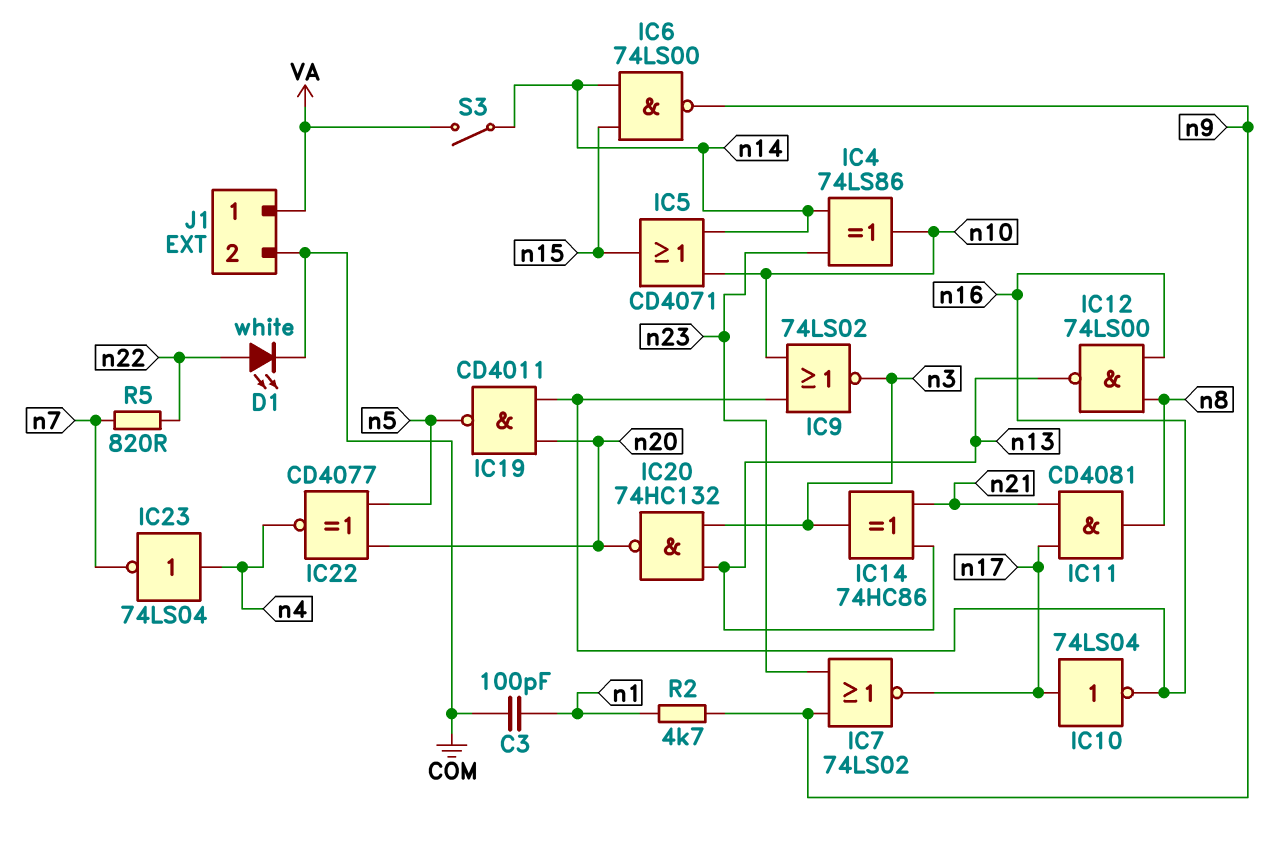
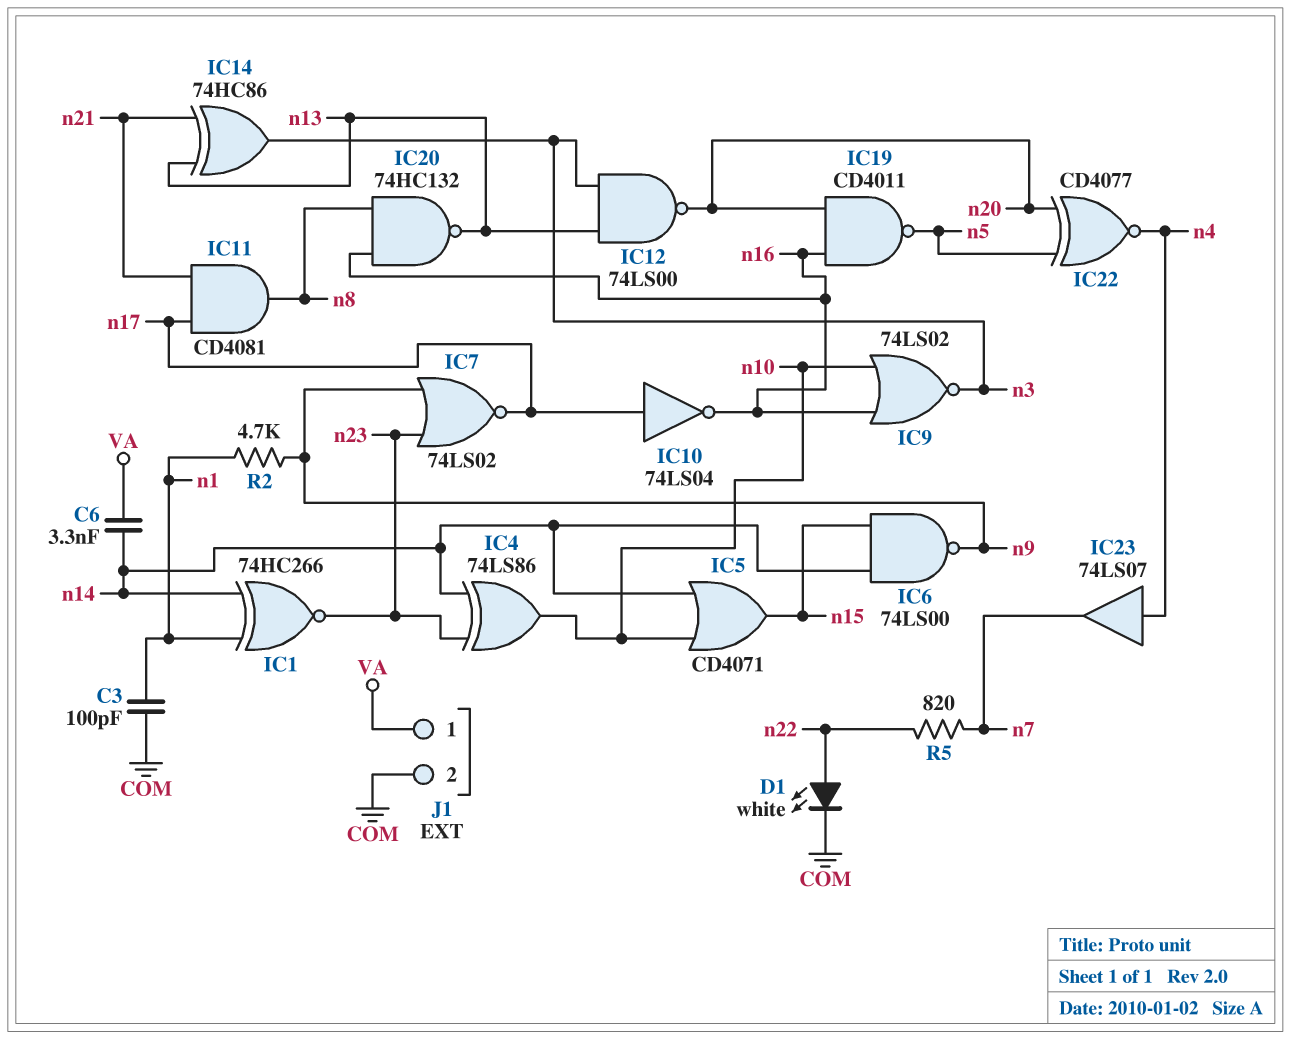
C6: none -> 3.3nF (VA, n14)
IC1: none -> XNOR 74HC266 (in n1, in n14, out n23)
IC12: NAND 74LS00 (in n8, in n16, out n13) -> NAND 74LS00 (in n3, in n13, out n20)
IC20: NAND 74HC132 (in n3, in n13, out n20) -> NAND 74HC132 (in n8, in n16, out n13)
IC23: NOT 74LS04 (in n4, out n7) -> buffer 74LS07 (in n4, out n7)
S3: switch (VA, n14) -> none

